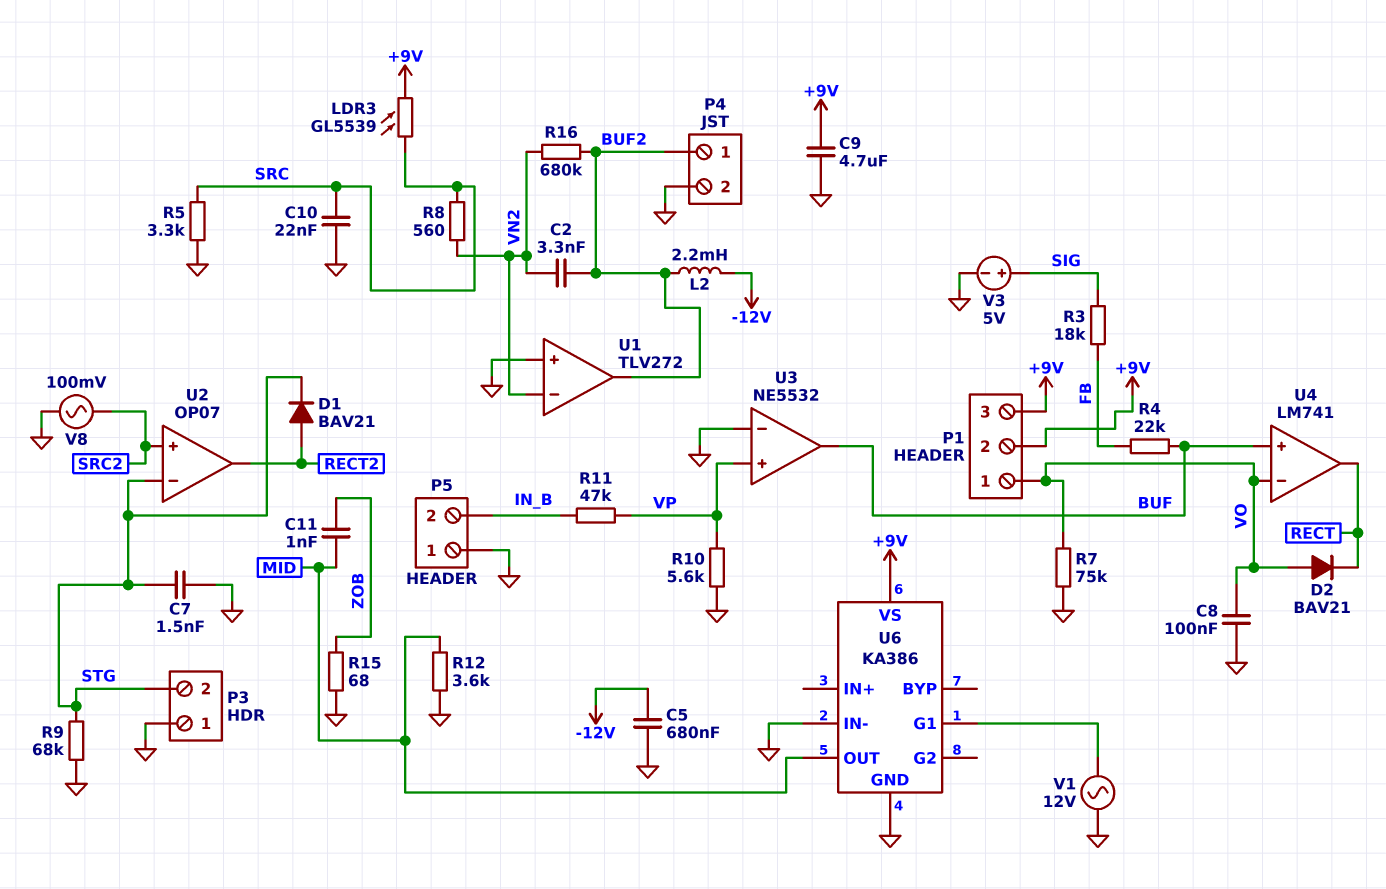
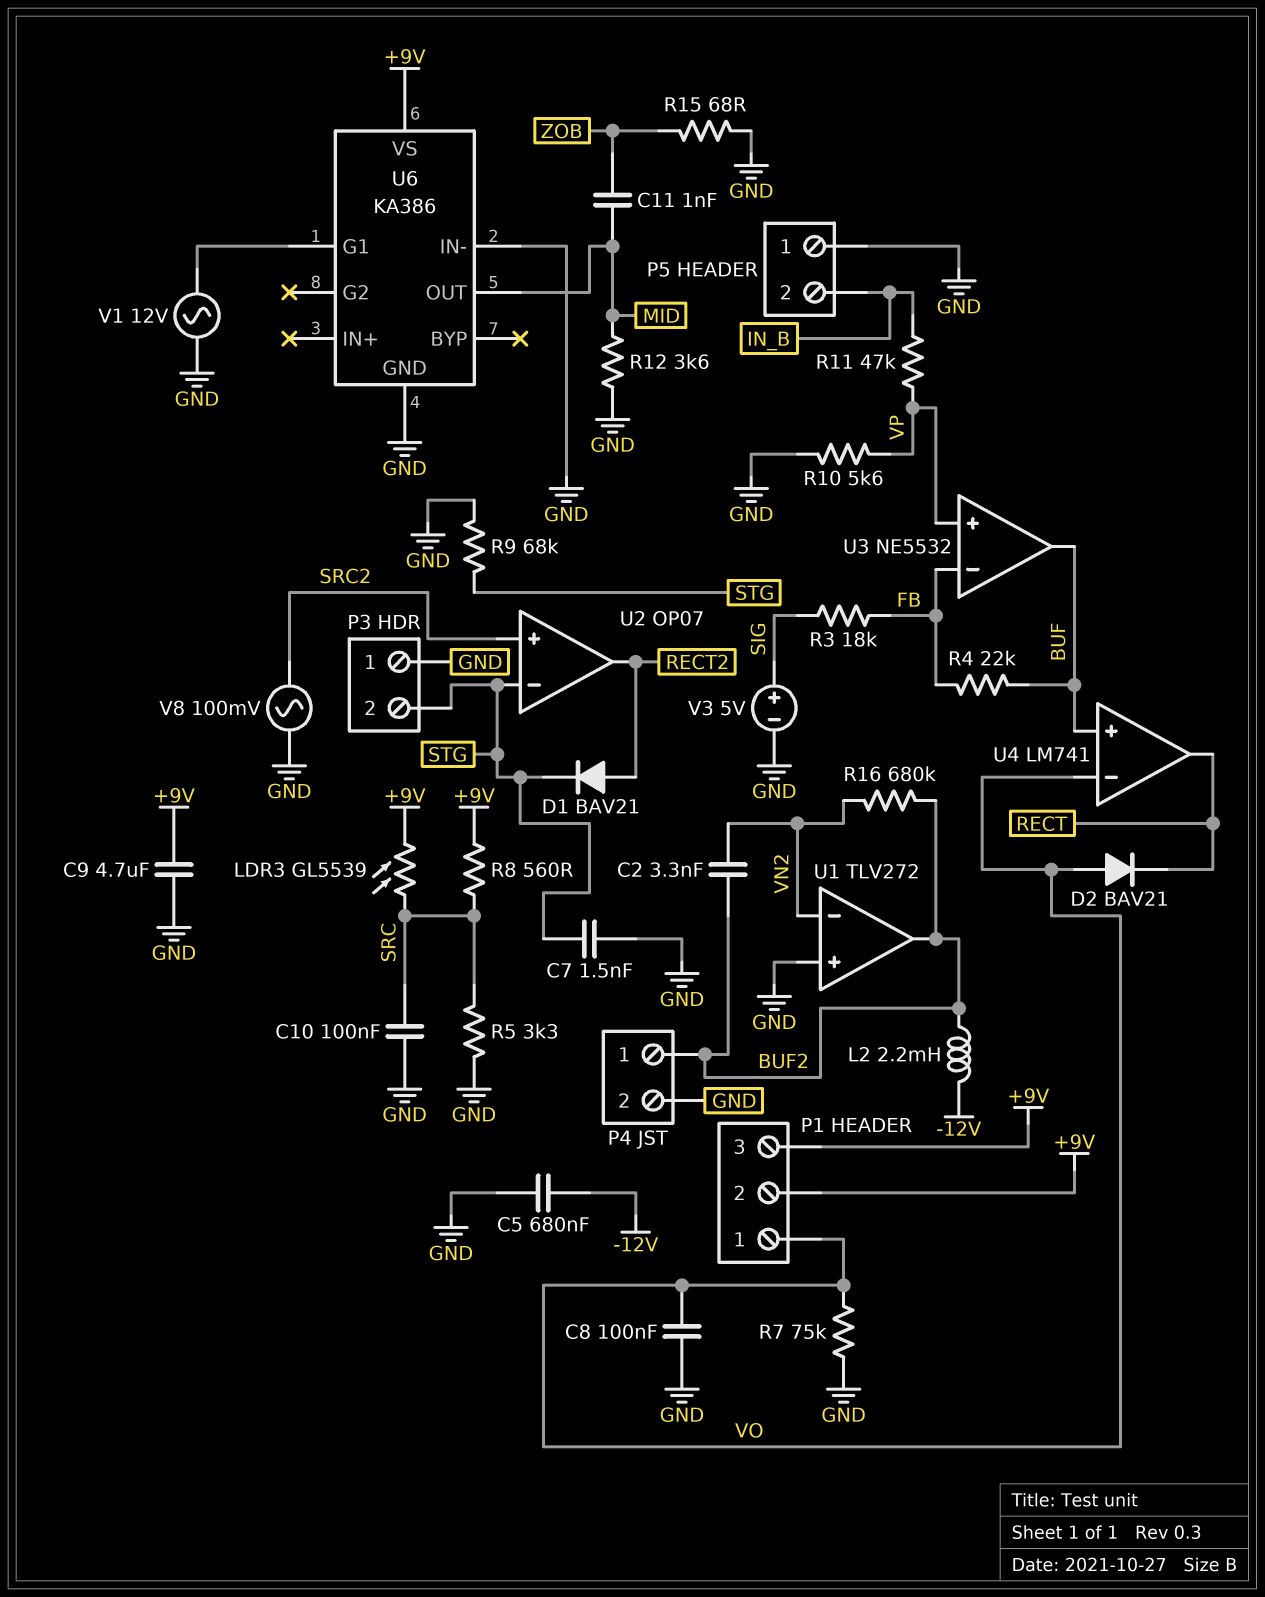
C10: 22nF (GND, SRC) -> 100nF (GND, SRC)
R8: 560 (SRC, VN2) -> 560 (+9V, SRC)
U3 pin in-: GND -> FB

